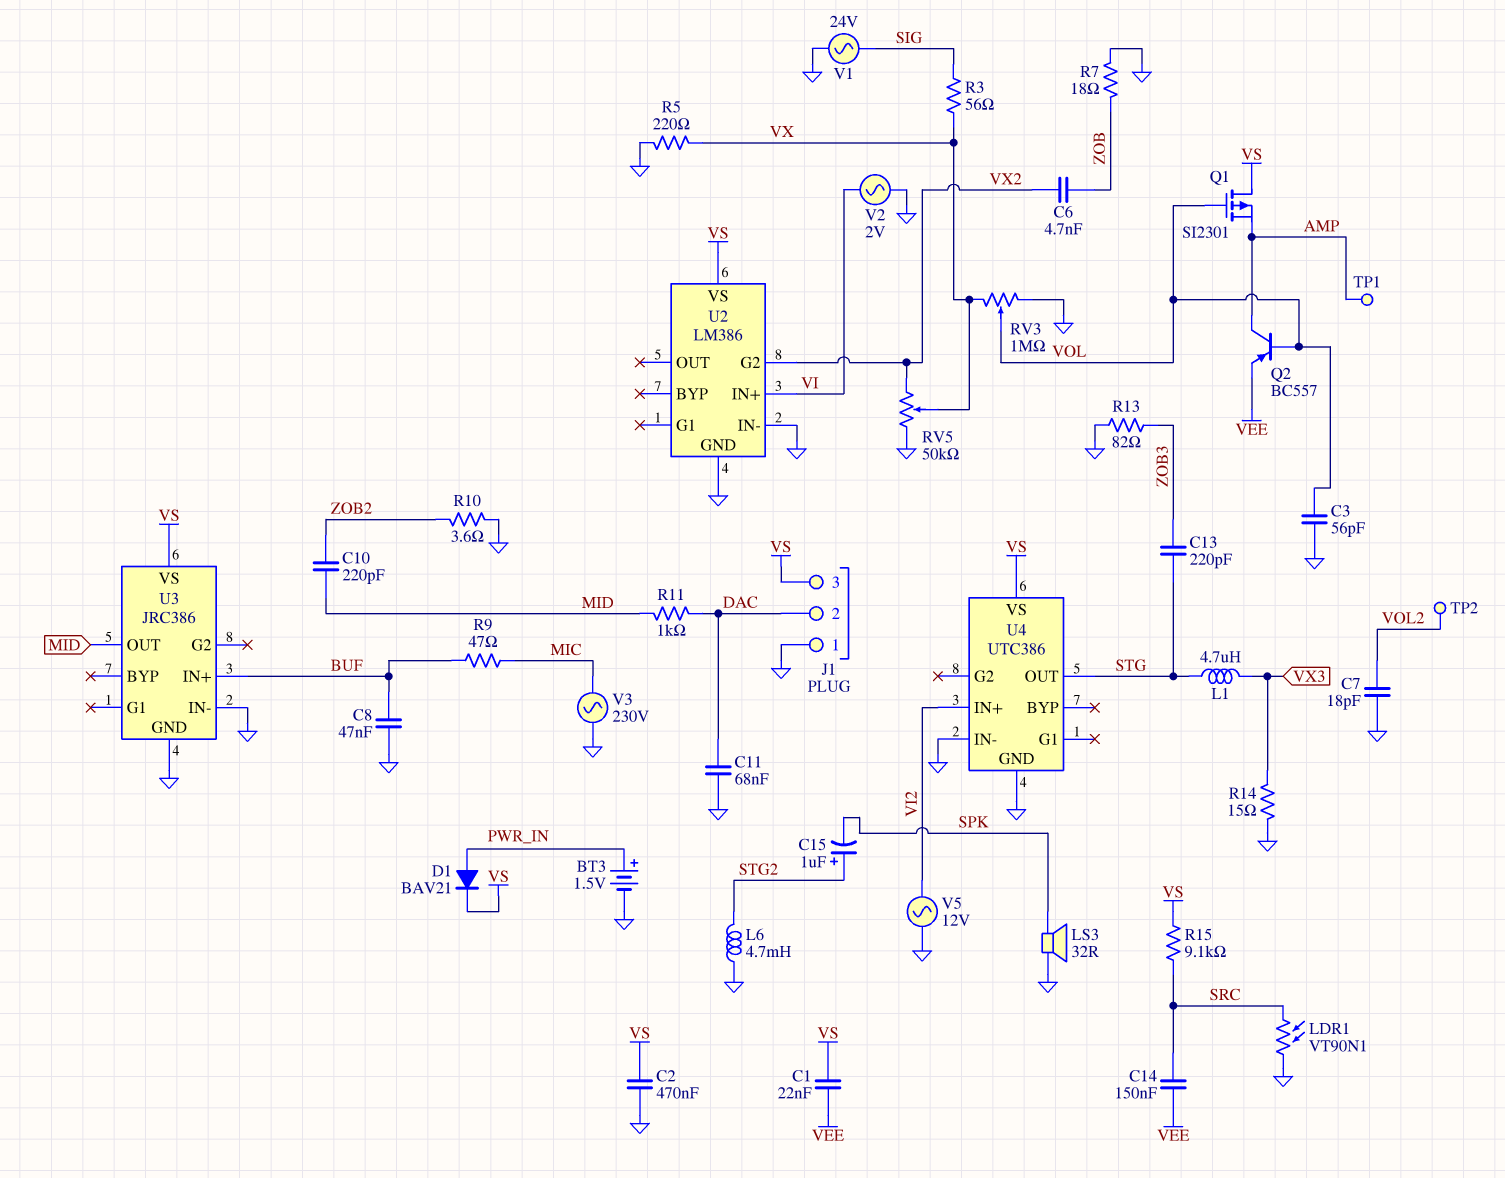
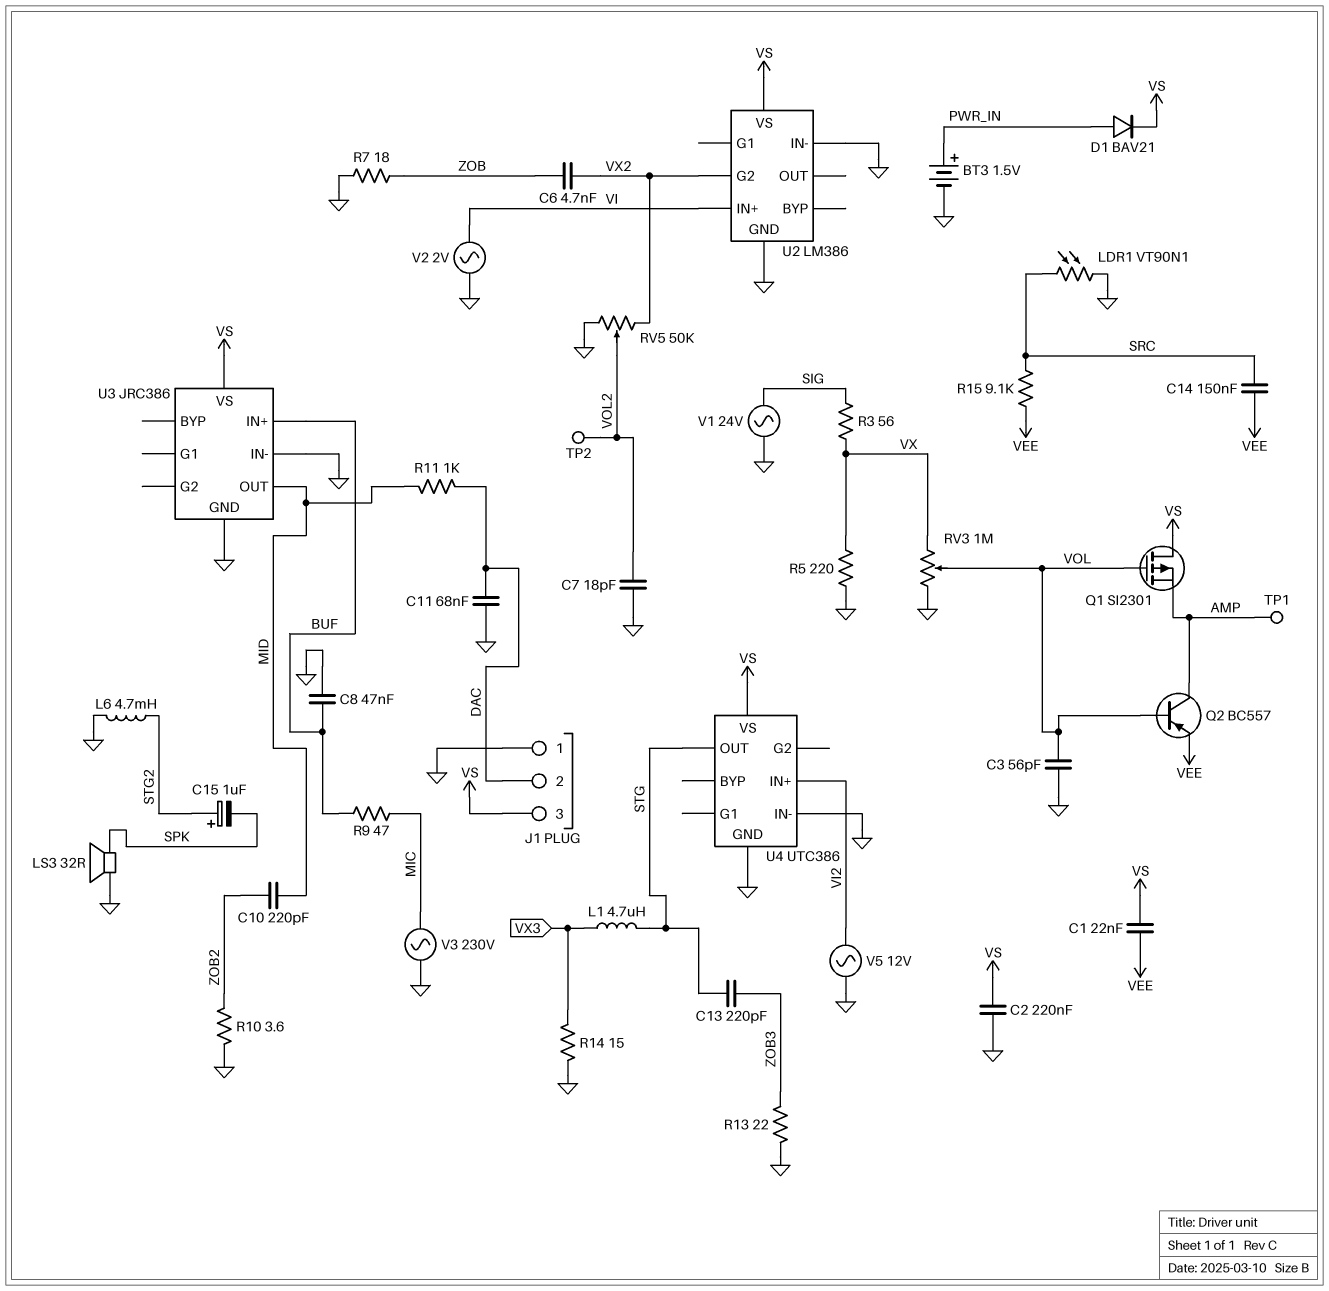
C2: 470nF (GND, VS) -> 220nF (GND, VS)
R13: 82 (GND, ZOB3) -> 22 (GND, ZOB3)
R15: 9.1k (SRC, VS) -> 9.1k (SRC, VEE)
RV5: 50k (GND, VX2, wiper VX) -> 50k (GND, VX2, wiper VOL2)

